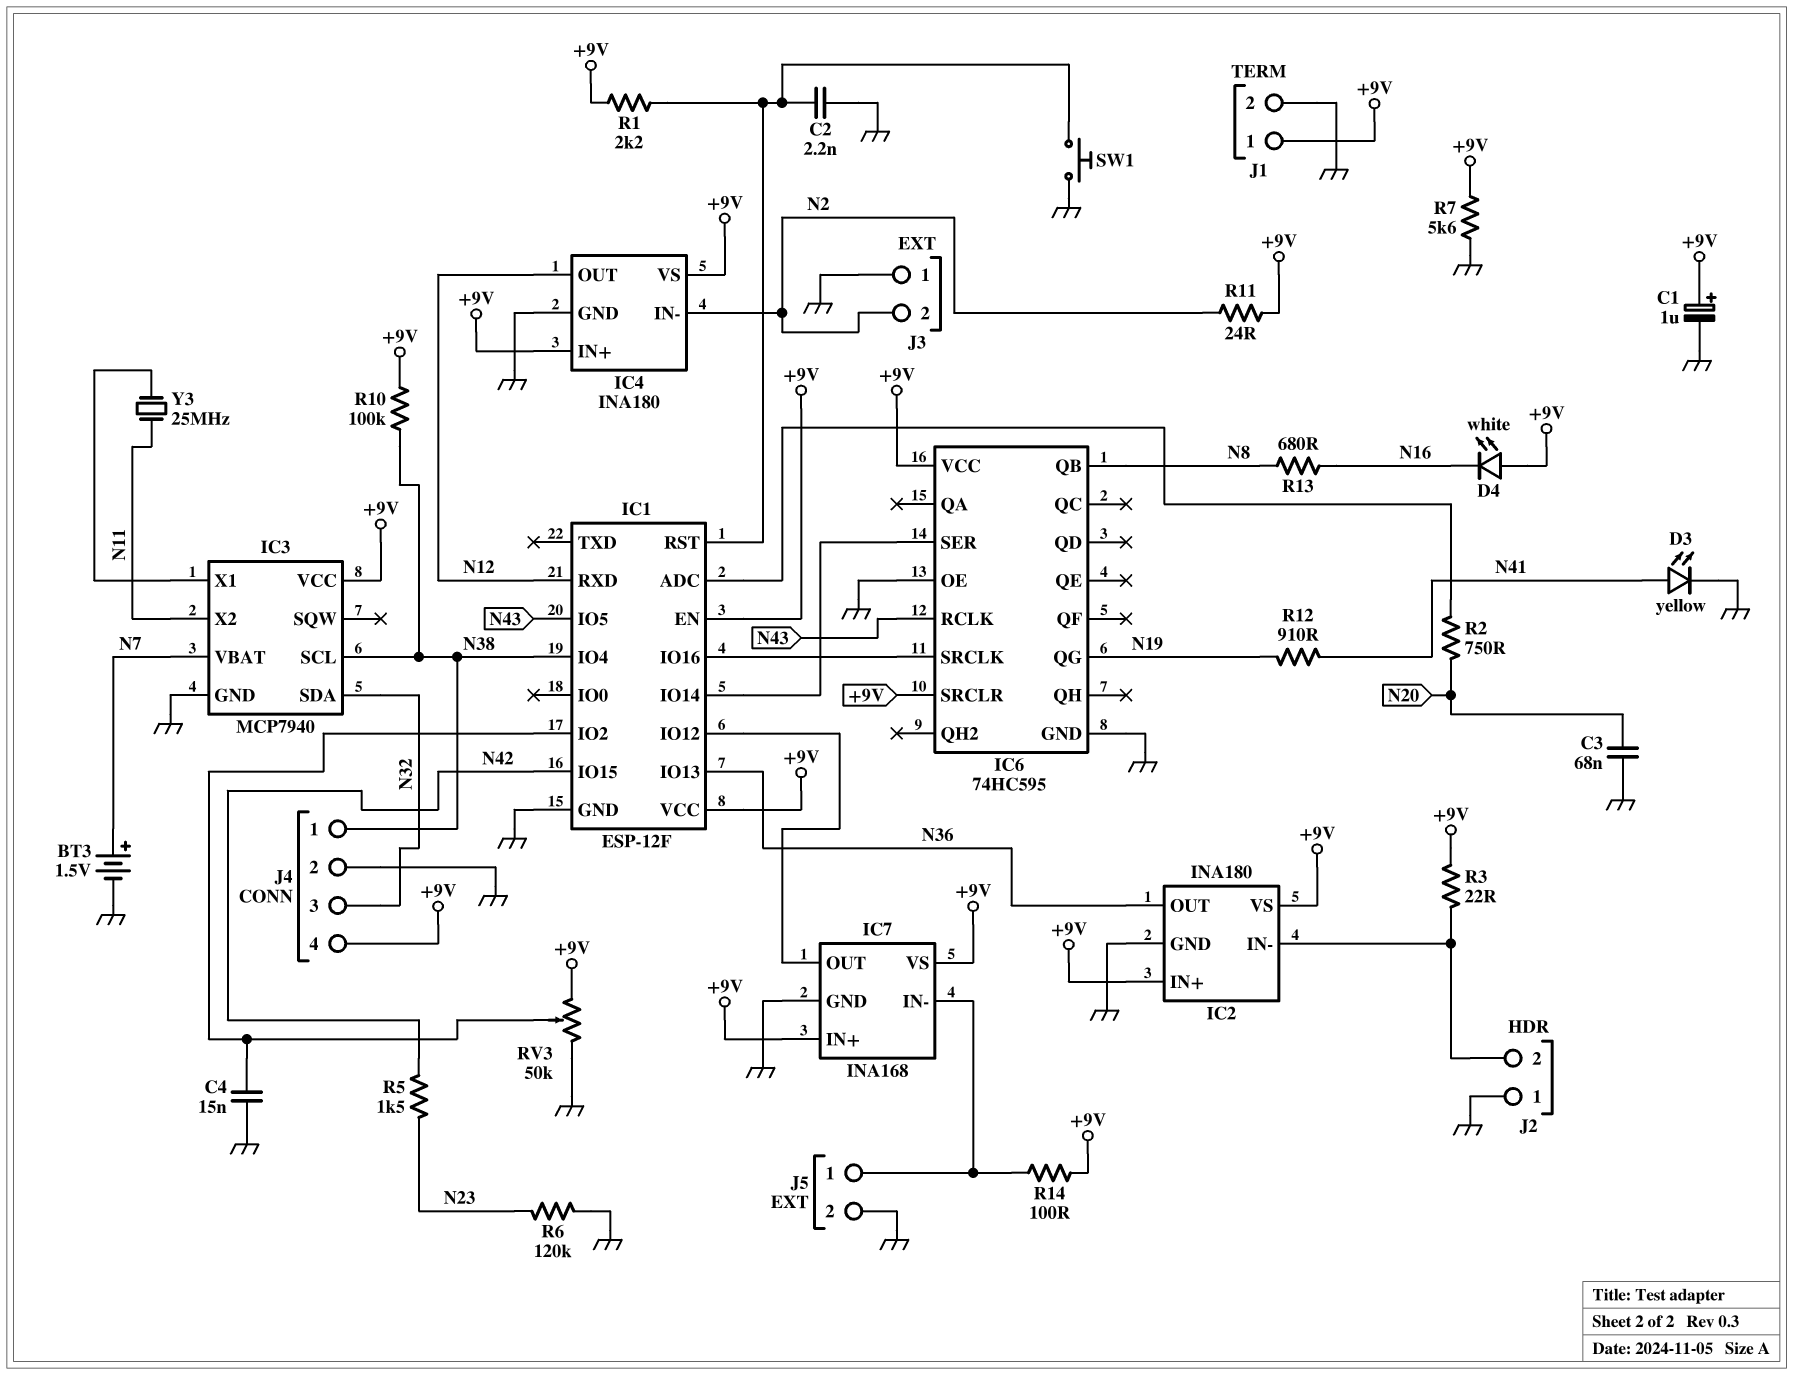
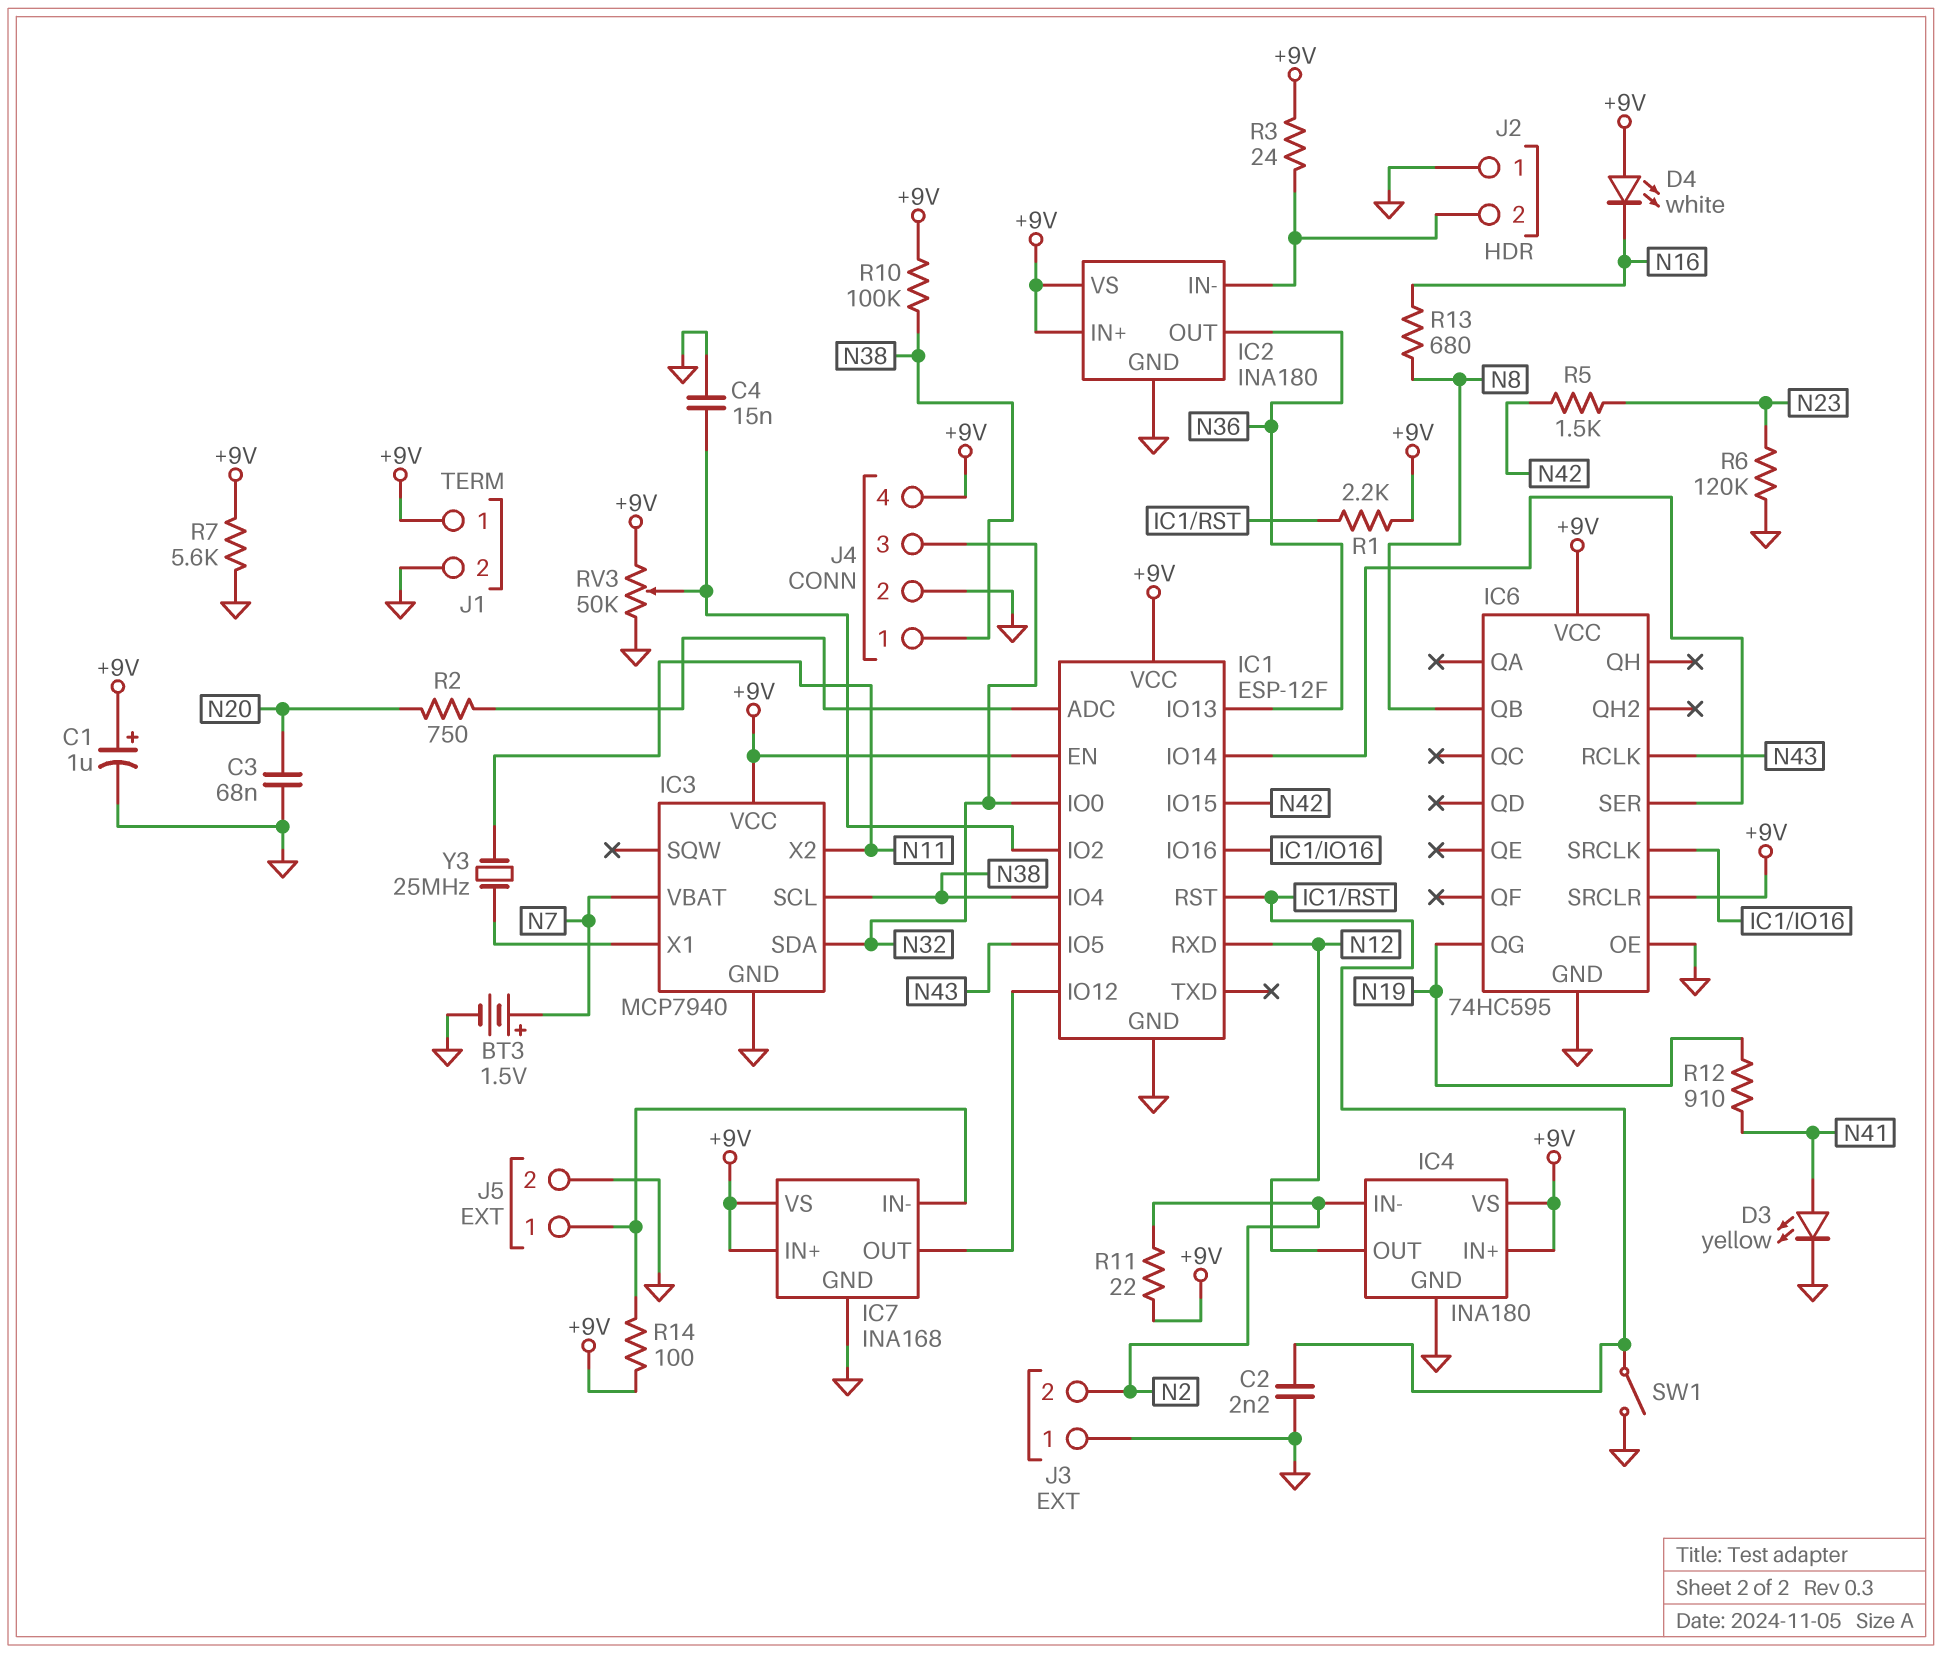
IC1 pin IO0: none -> N32
R3: 22 (+9V, IC2/IN-) -> 24 (+9V, IC2/IN-)
R11: 24 (+9V, N2) -> 22 (+9V, N2)
SW1: button (GND, IC1/RST) -> switch (GND, IC1/RST)

